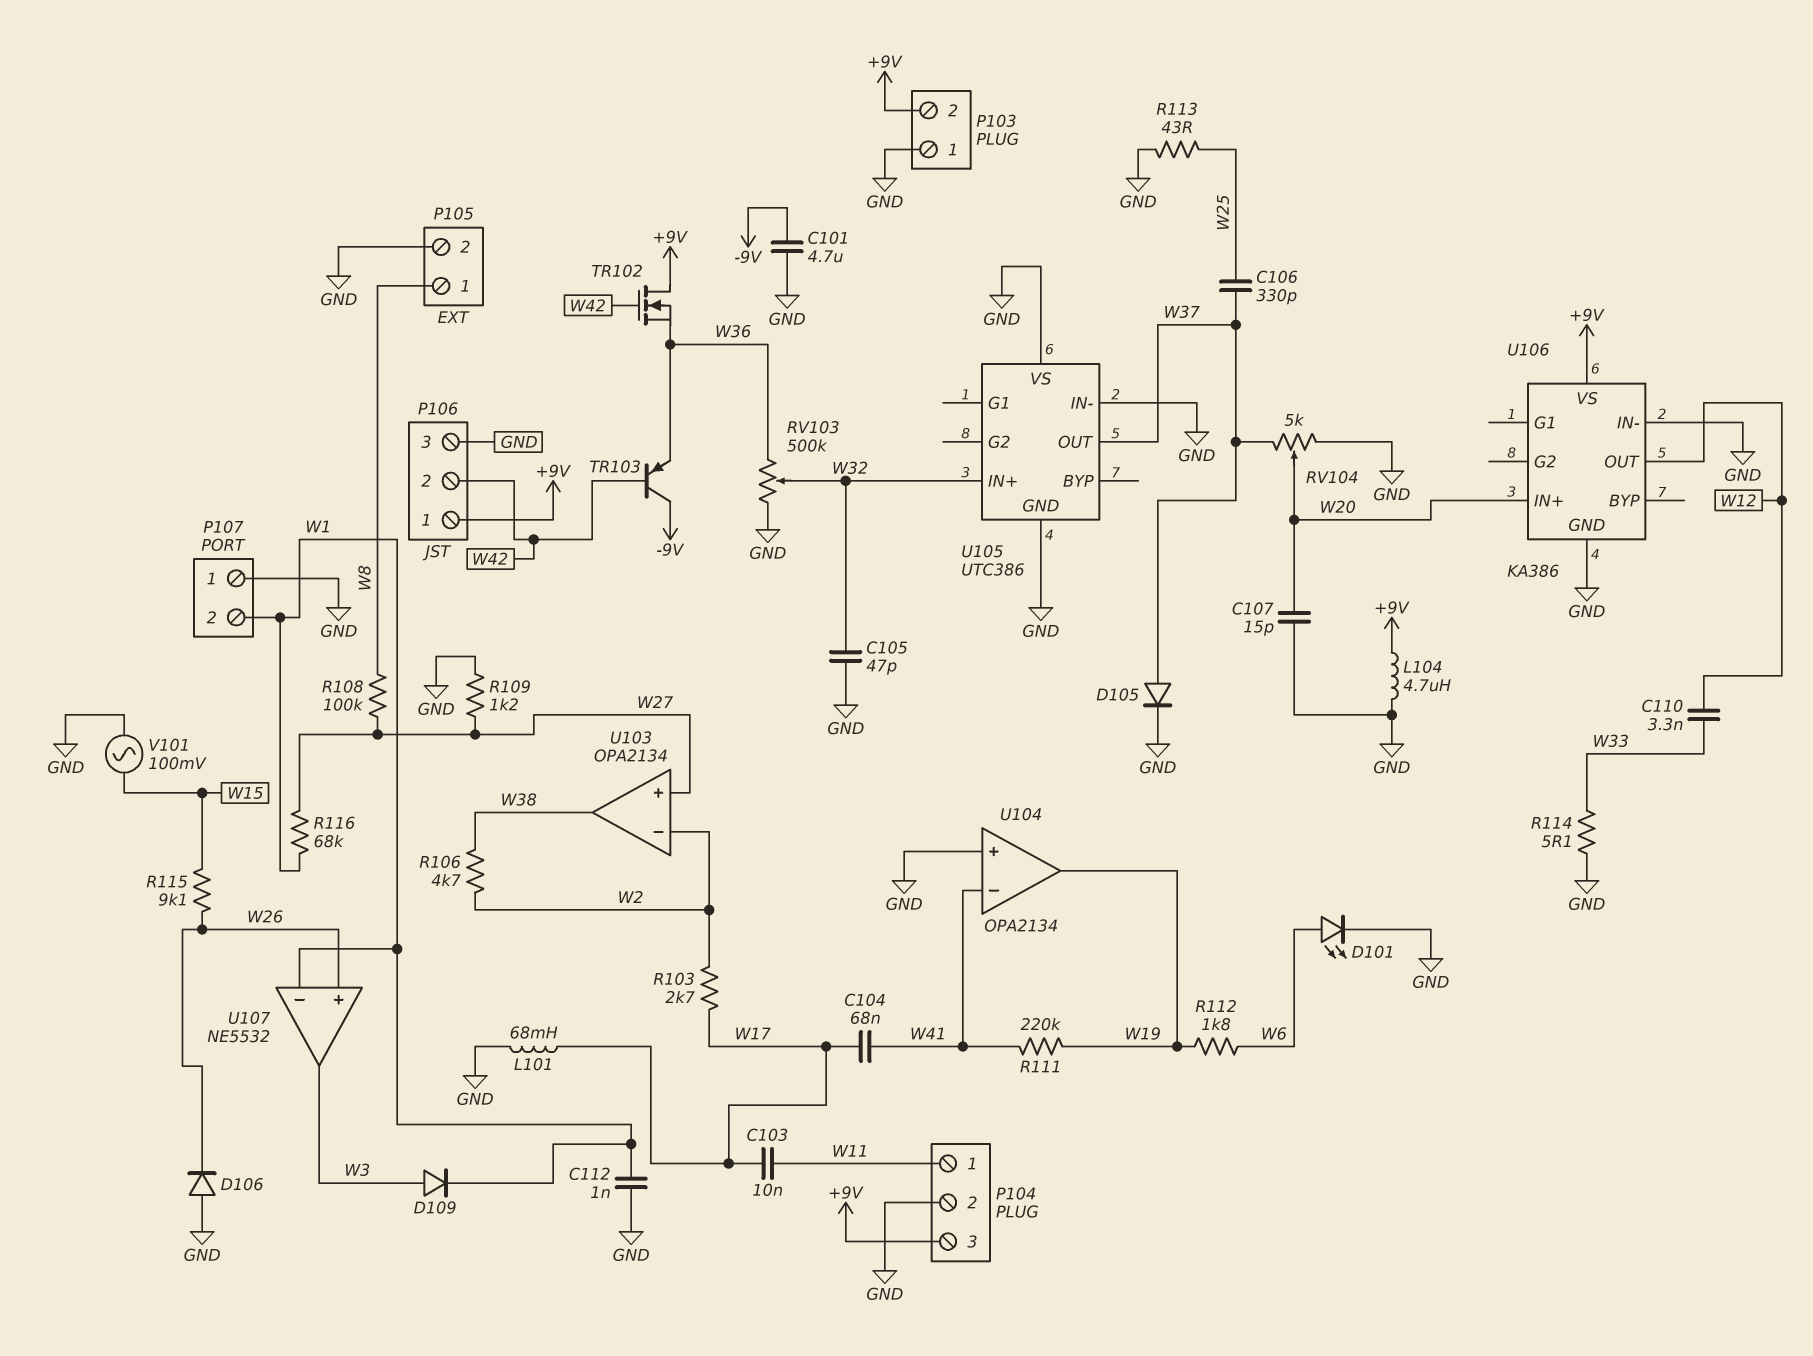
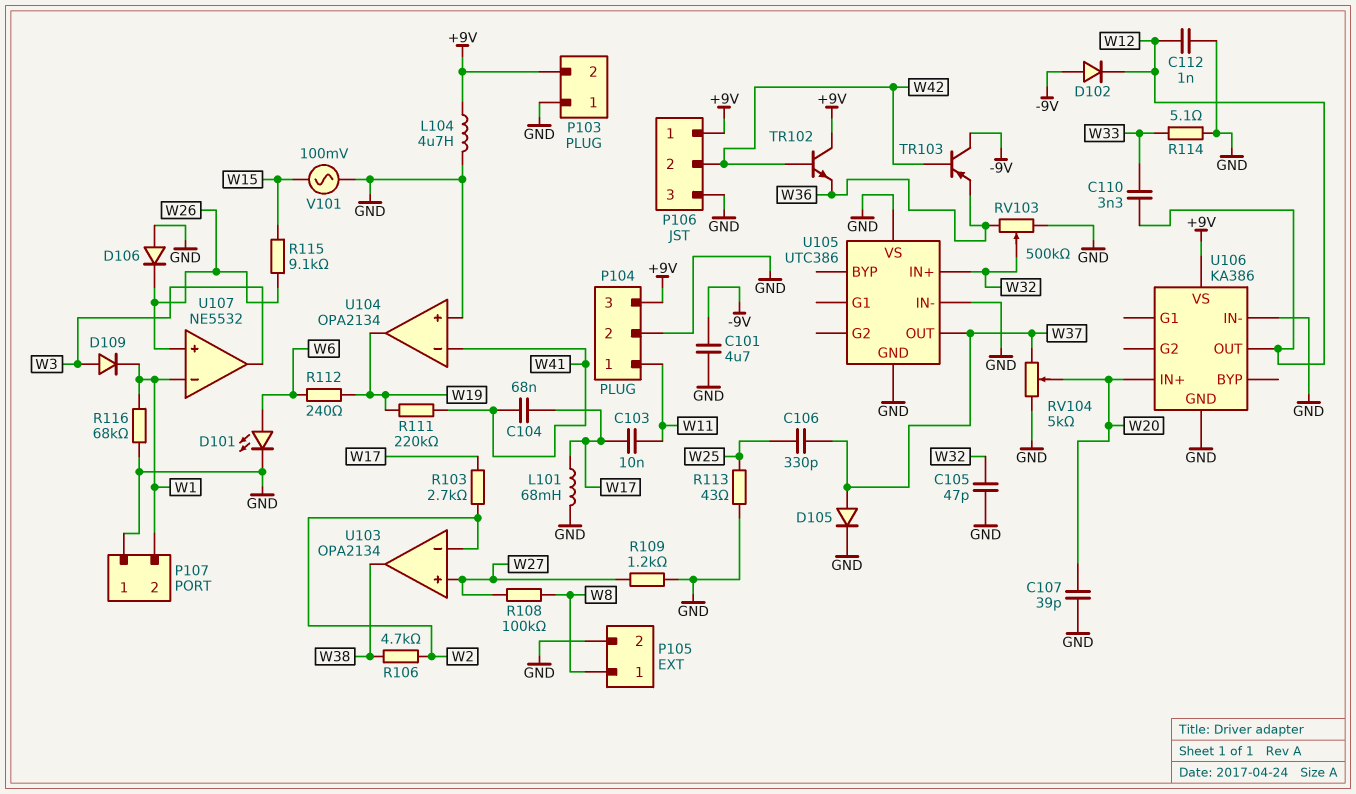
C107: 15pF (GND, W20) -> 39pF (GND, W20)
C112: 1nF (GND, W1) -> 1nF (GND, W12)
D102: none -> diode (A -9V, K W12)
R112: 1.8k (W6, W19) -> 240 (W6, W19)
R116: 68k (W1, W27) -> 68k (GND, W1)
TR102: NMOS (G W42, D +9V, S W36) -> NPN (B W42, C +9V, E W36)

